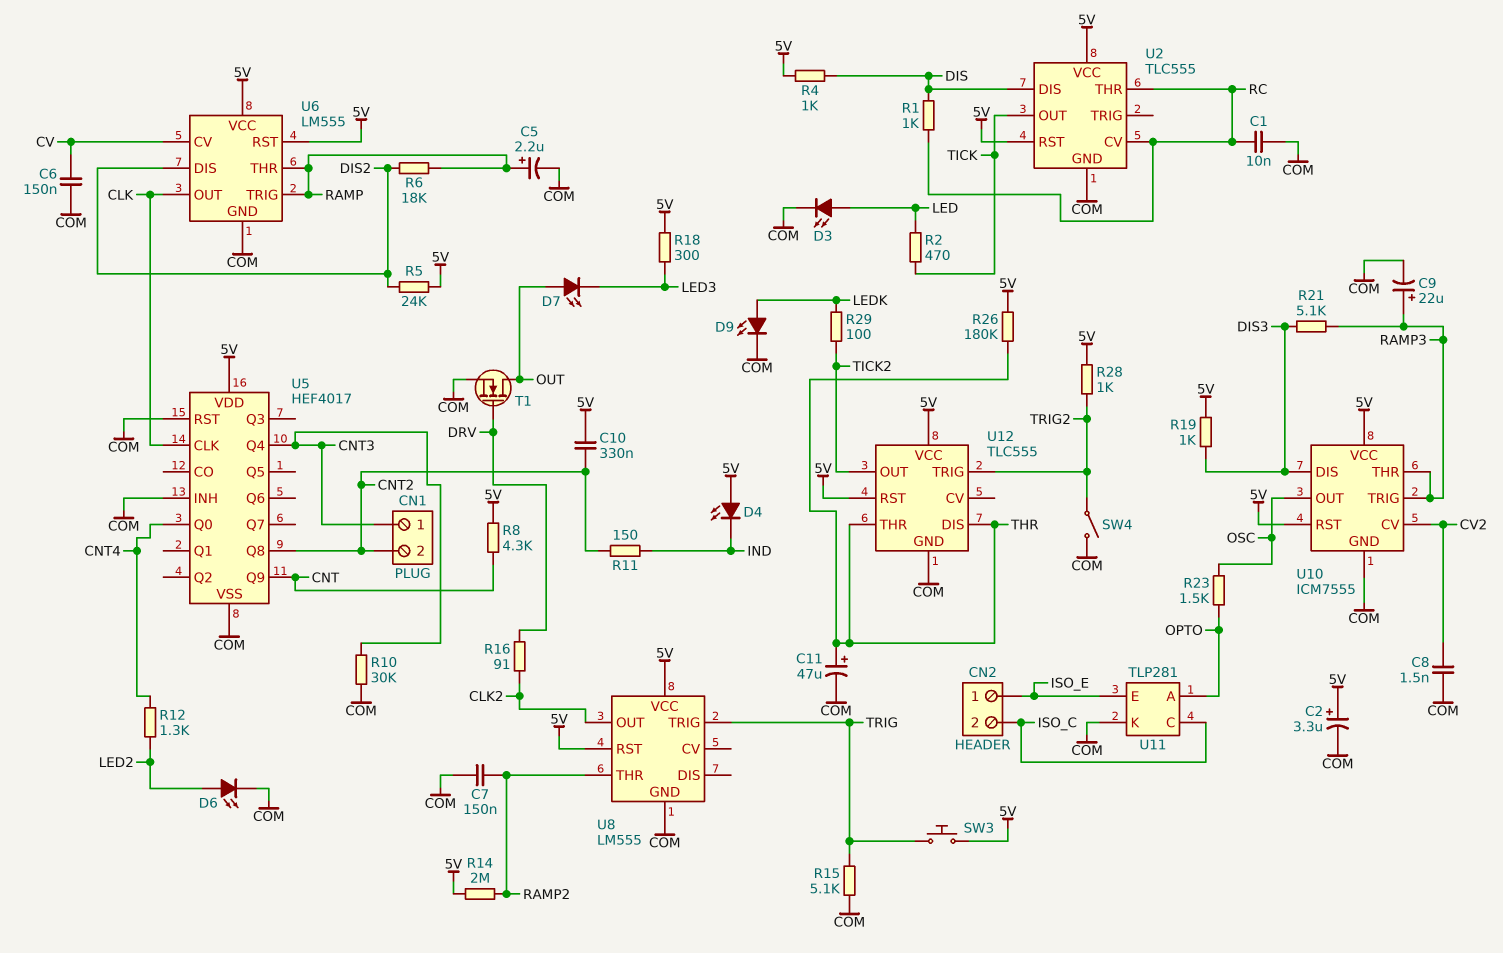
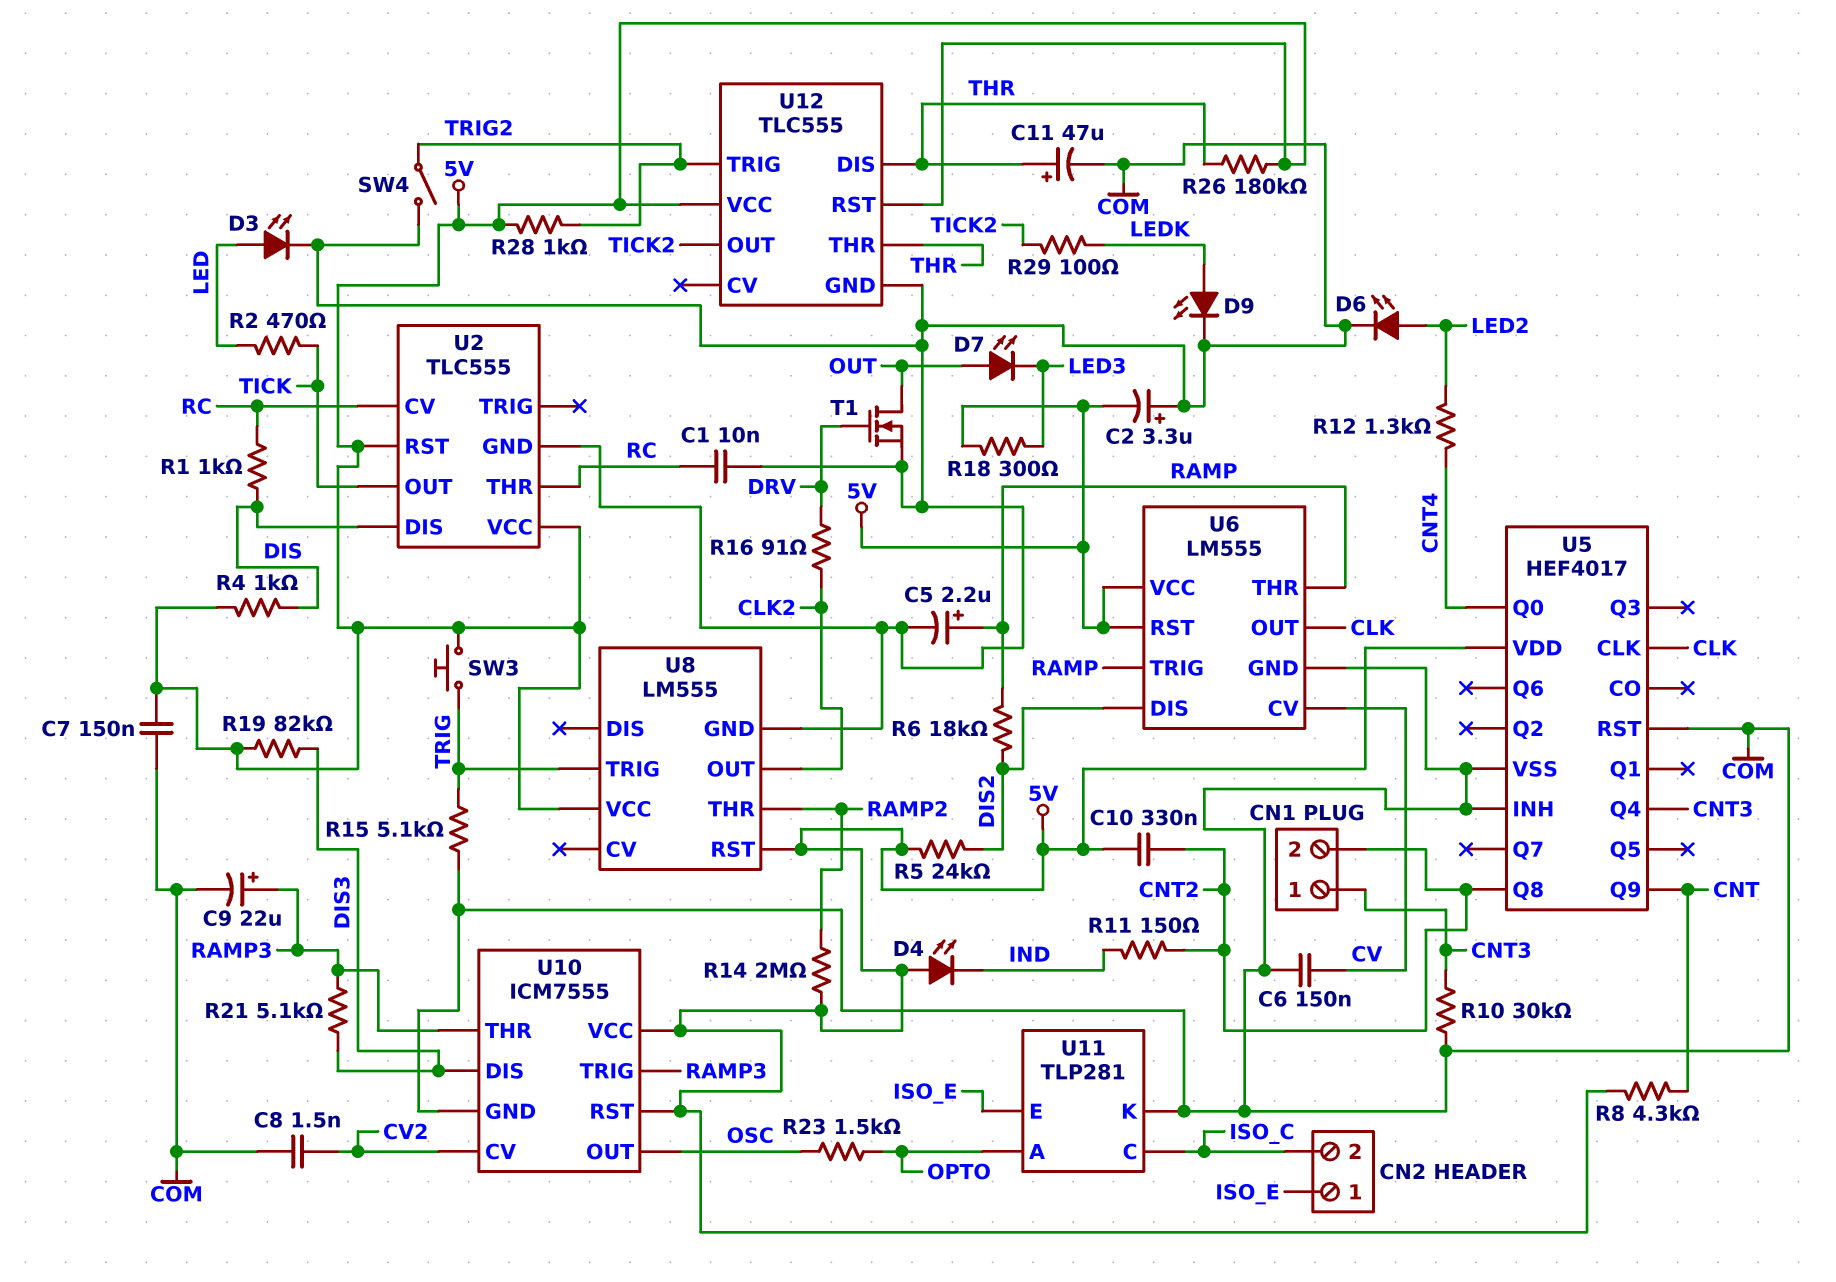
C2: 3.3uF (plus 5V, minus COM) -> 3.3uF (plus COM, minus 5V)
C7: 150nF (COM, RAMP2) -> 150nF (5V, COM)
R19: 1k (5V, DIS3) -> 82k (5V, DIS3)

